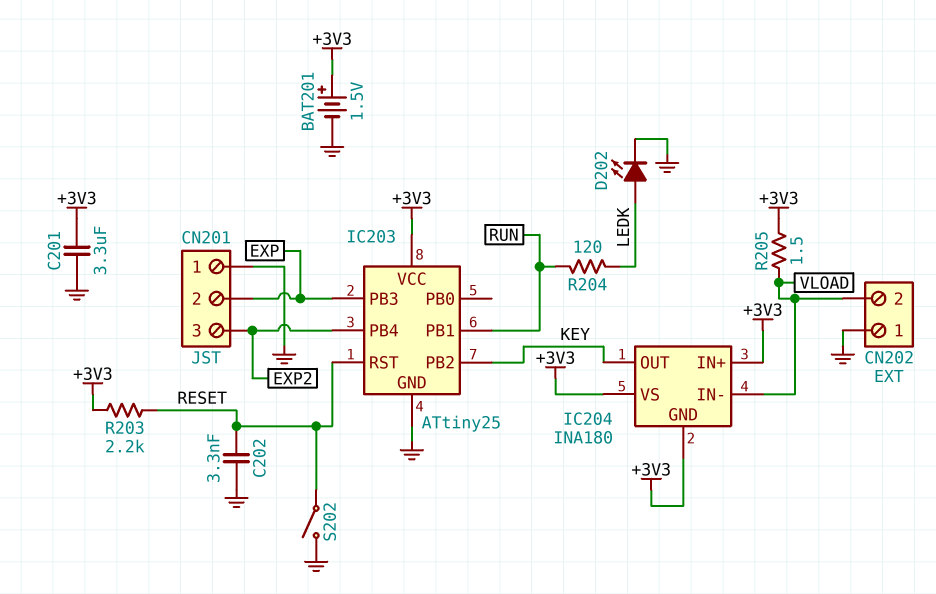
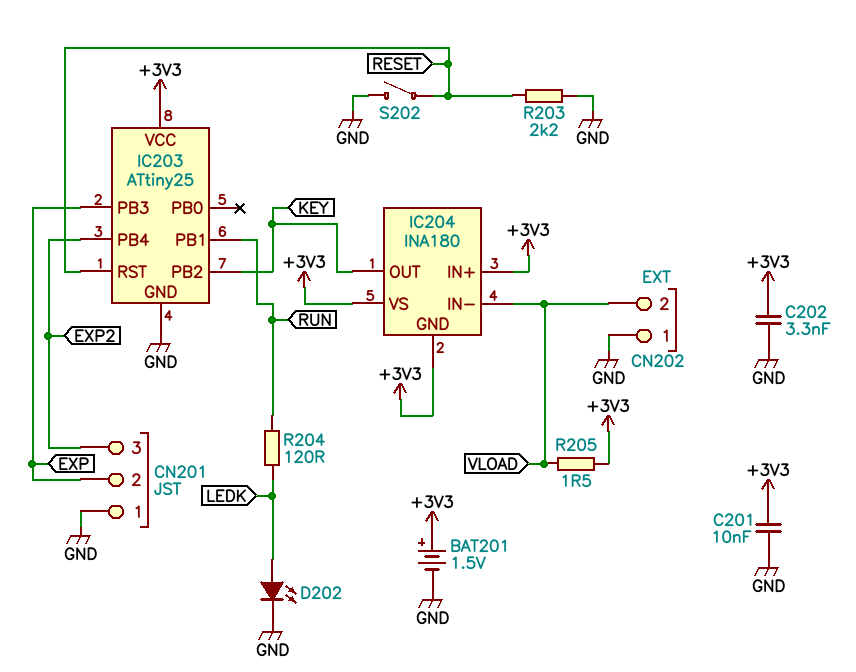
C201: 3.3uF (+3V3, GND) -> 10nF (+3V3, GND)
C202: 3.3nF (GND, RESET) -> 3.3nF (+3V3, GND)
R203: 2.2k (+3V3, RESET) -> 2.2k (GND, RESET)

